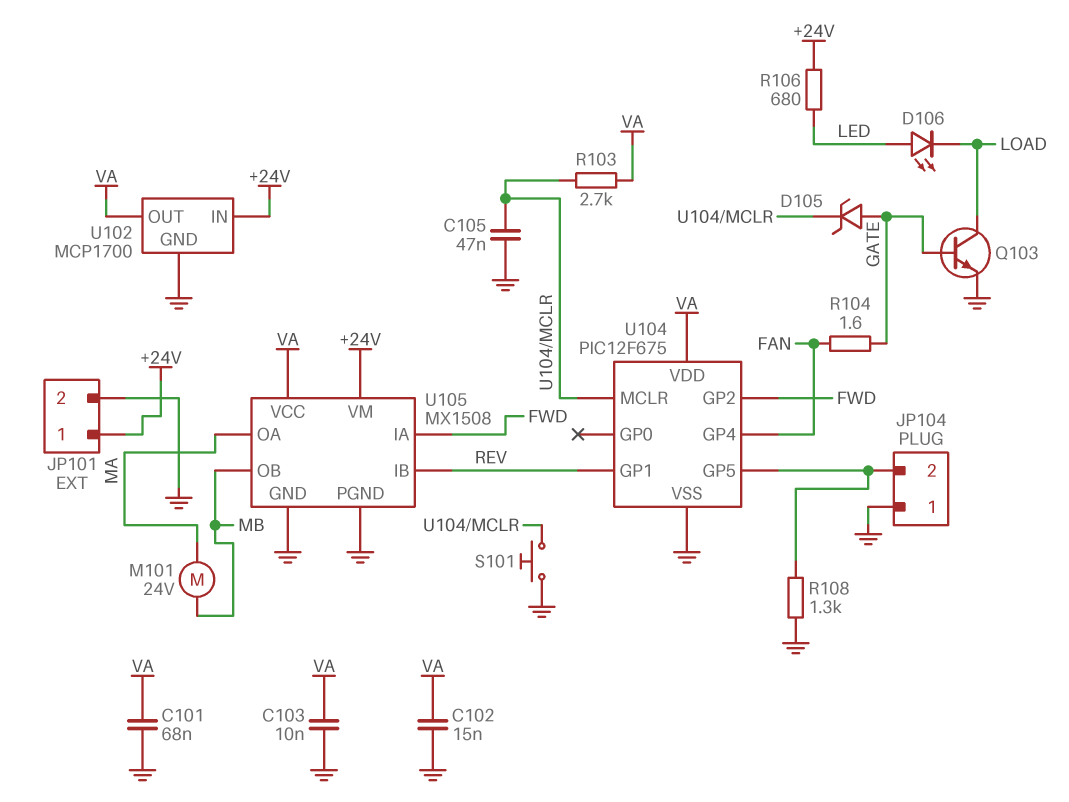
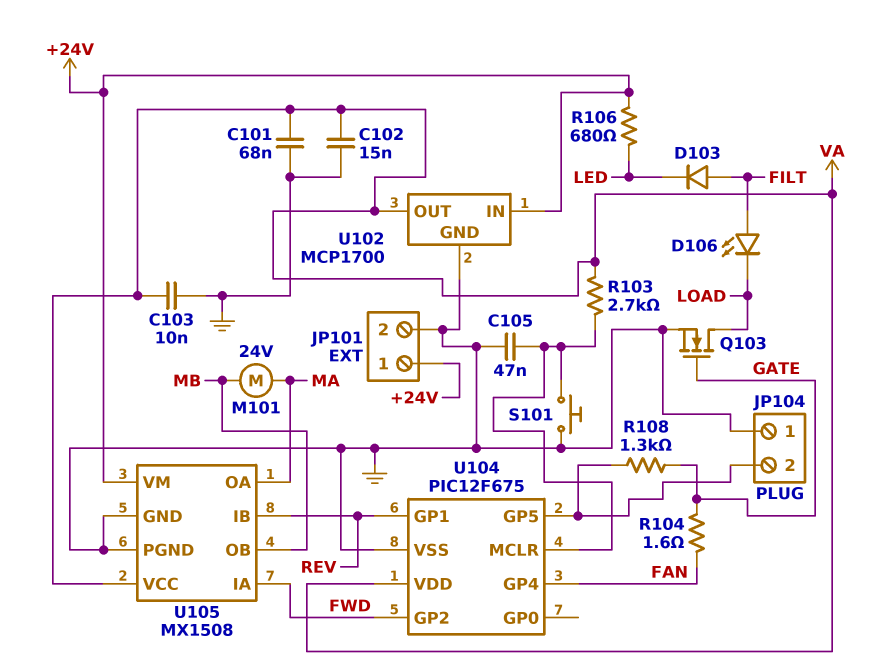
D103: none -> diode (A FILT, K LED)
D105: zener (A GATE, K U104/MCLR) -> none
D106: LED (A LED, K LOAD) -> LED (A FILT, K LOAD)
Q103: NPN (B GATE, C LOAD, E GND) -> NMOS (G GATE, D LOAD, S GND)
R108: 1.3k (GND, JP104/2) -> 1.3k (GATE, JP104/2)

